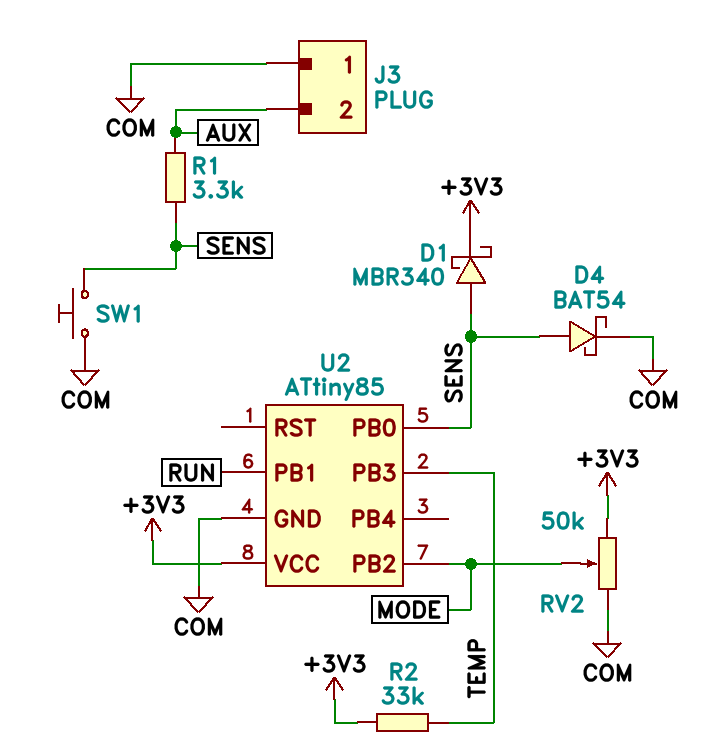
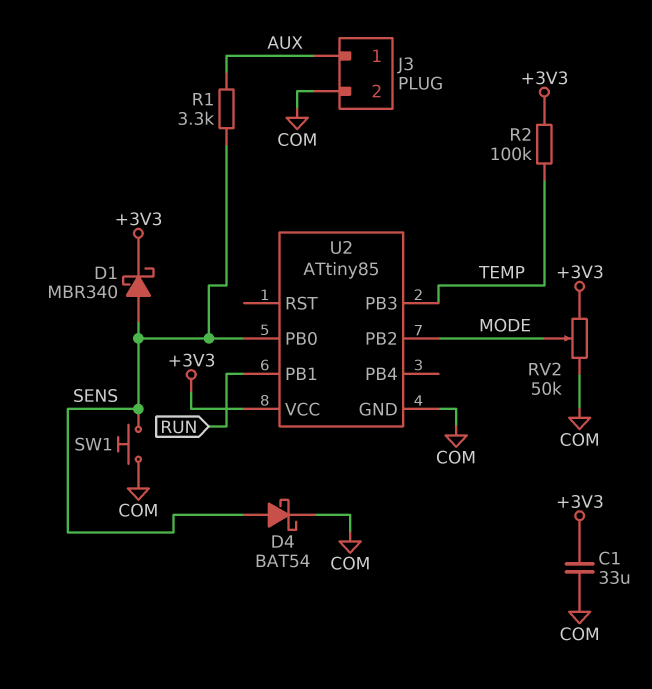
C1: none -> 33uF (+3V3, COM)
J3 pin 1: COM -> AUX
J3 pin 2: AUX -> COM
R2: 33k (+3V3, TEMP) -> 100k (+3V3, TEMP)

